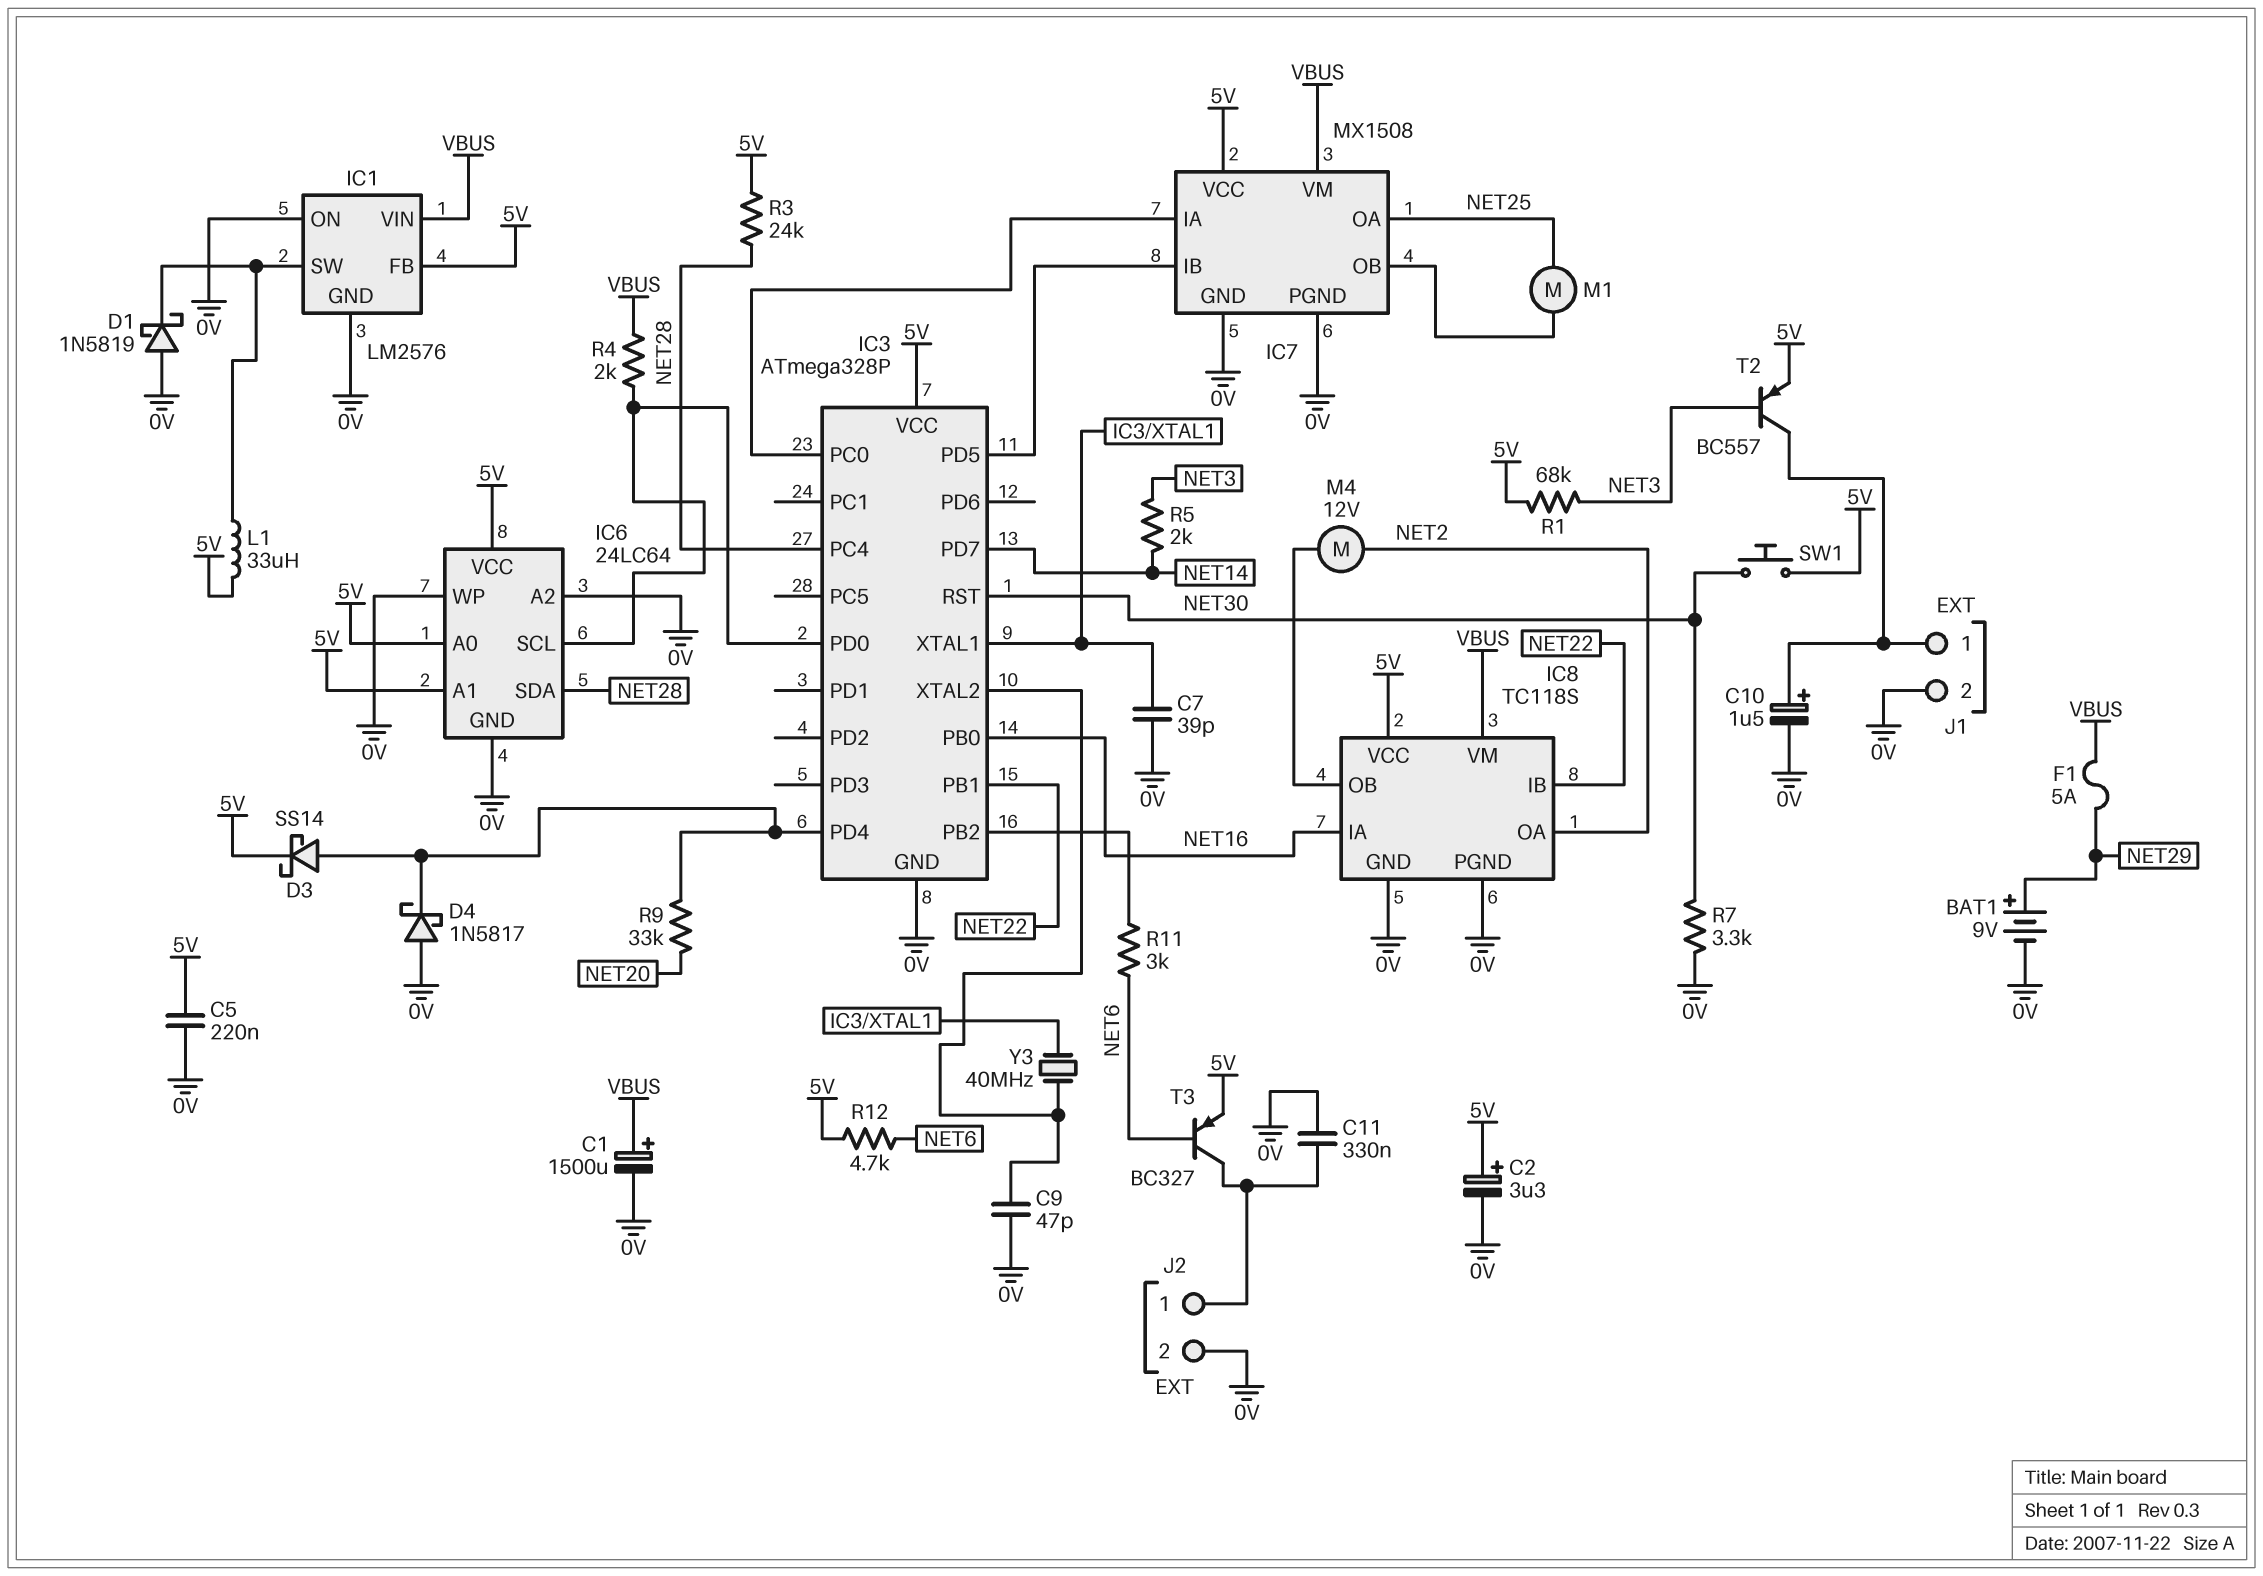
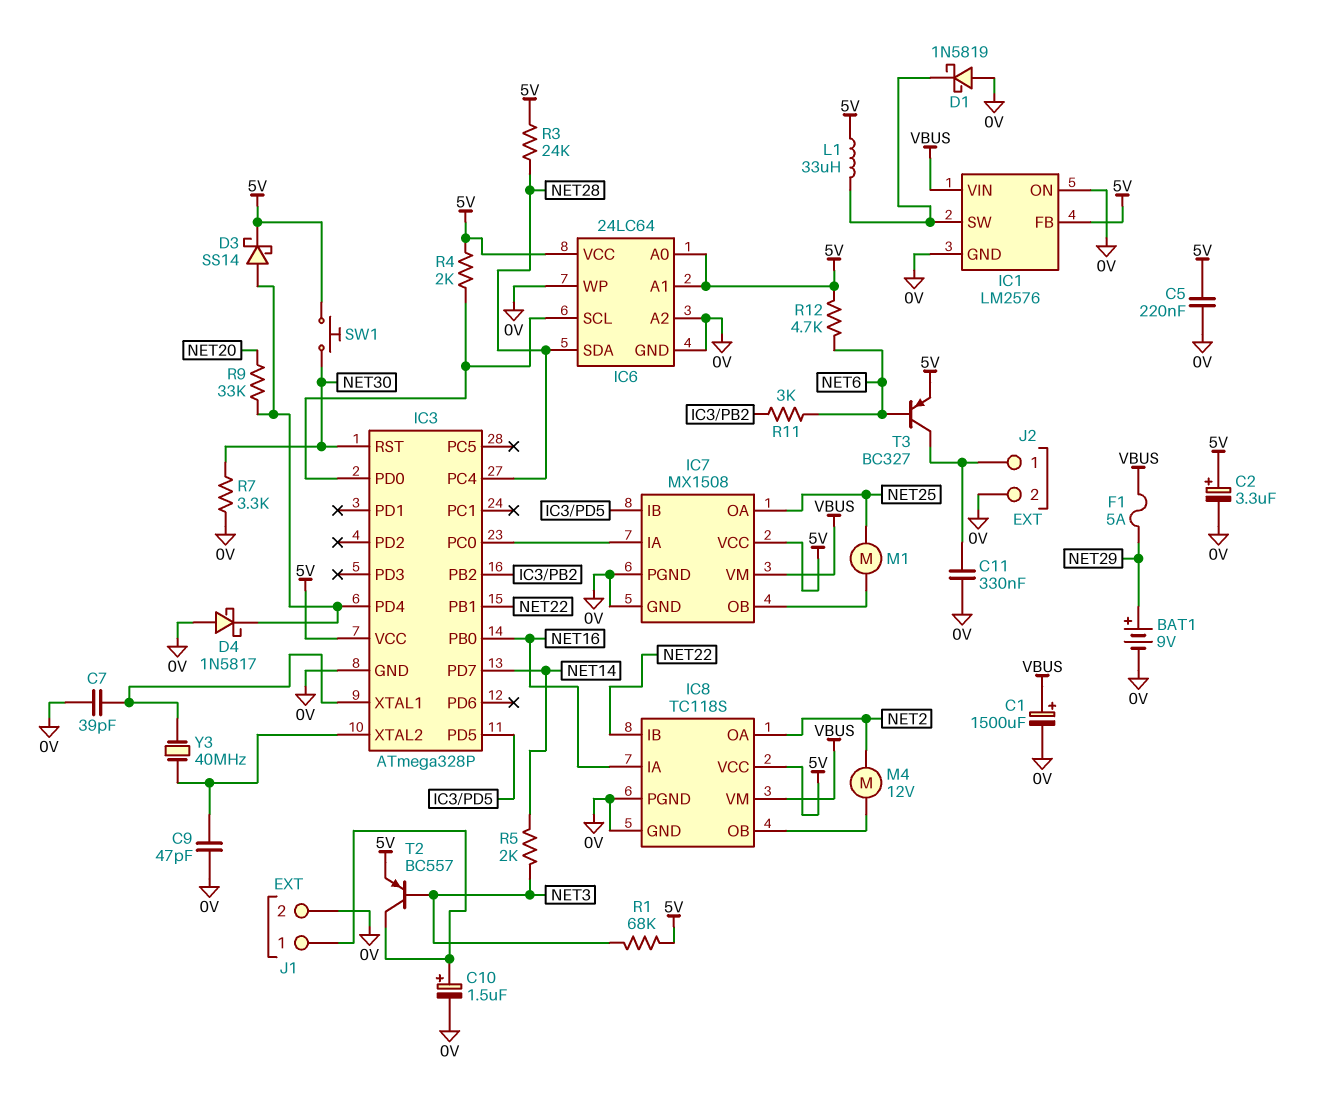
R4: 2k (IC3/PD0, VBUS) -> 2k (5V, IC3/PD0)

